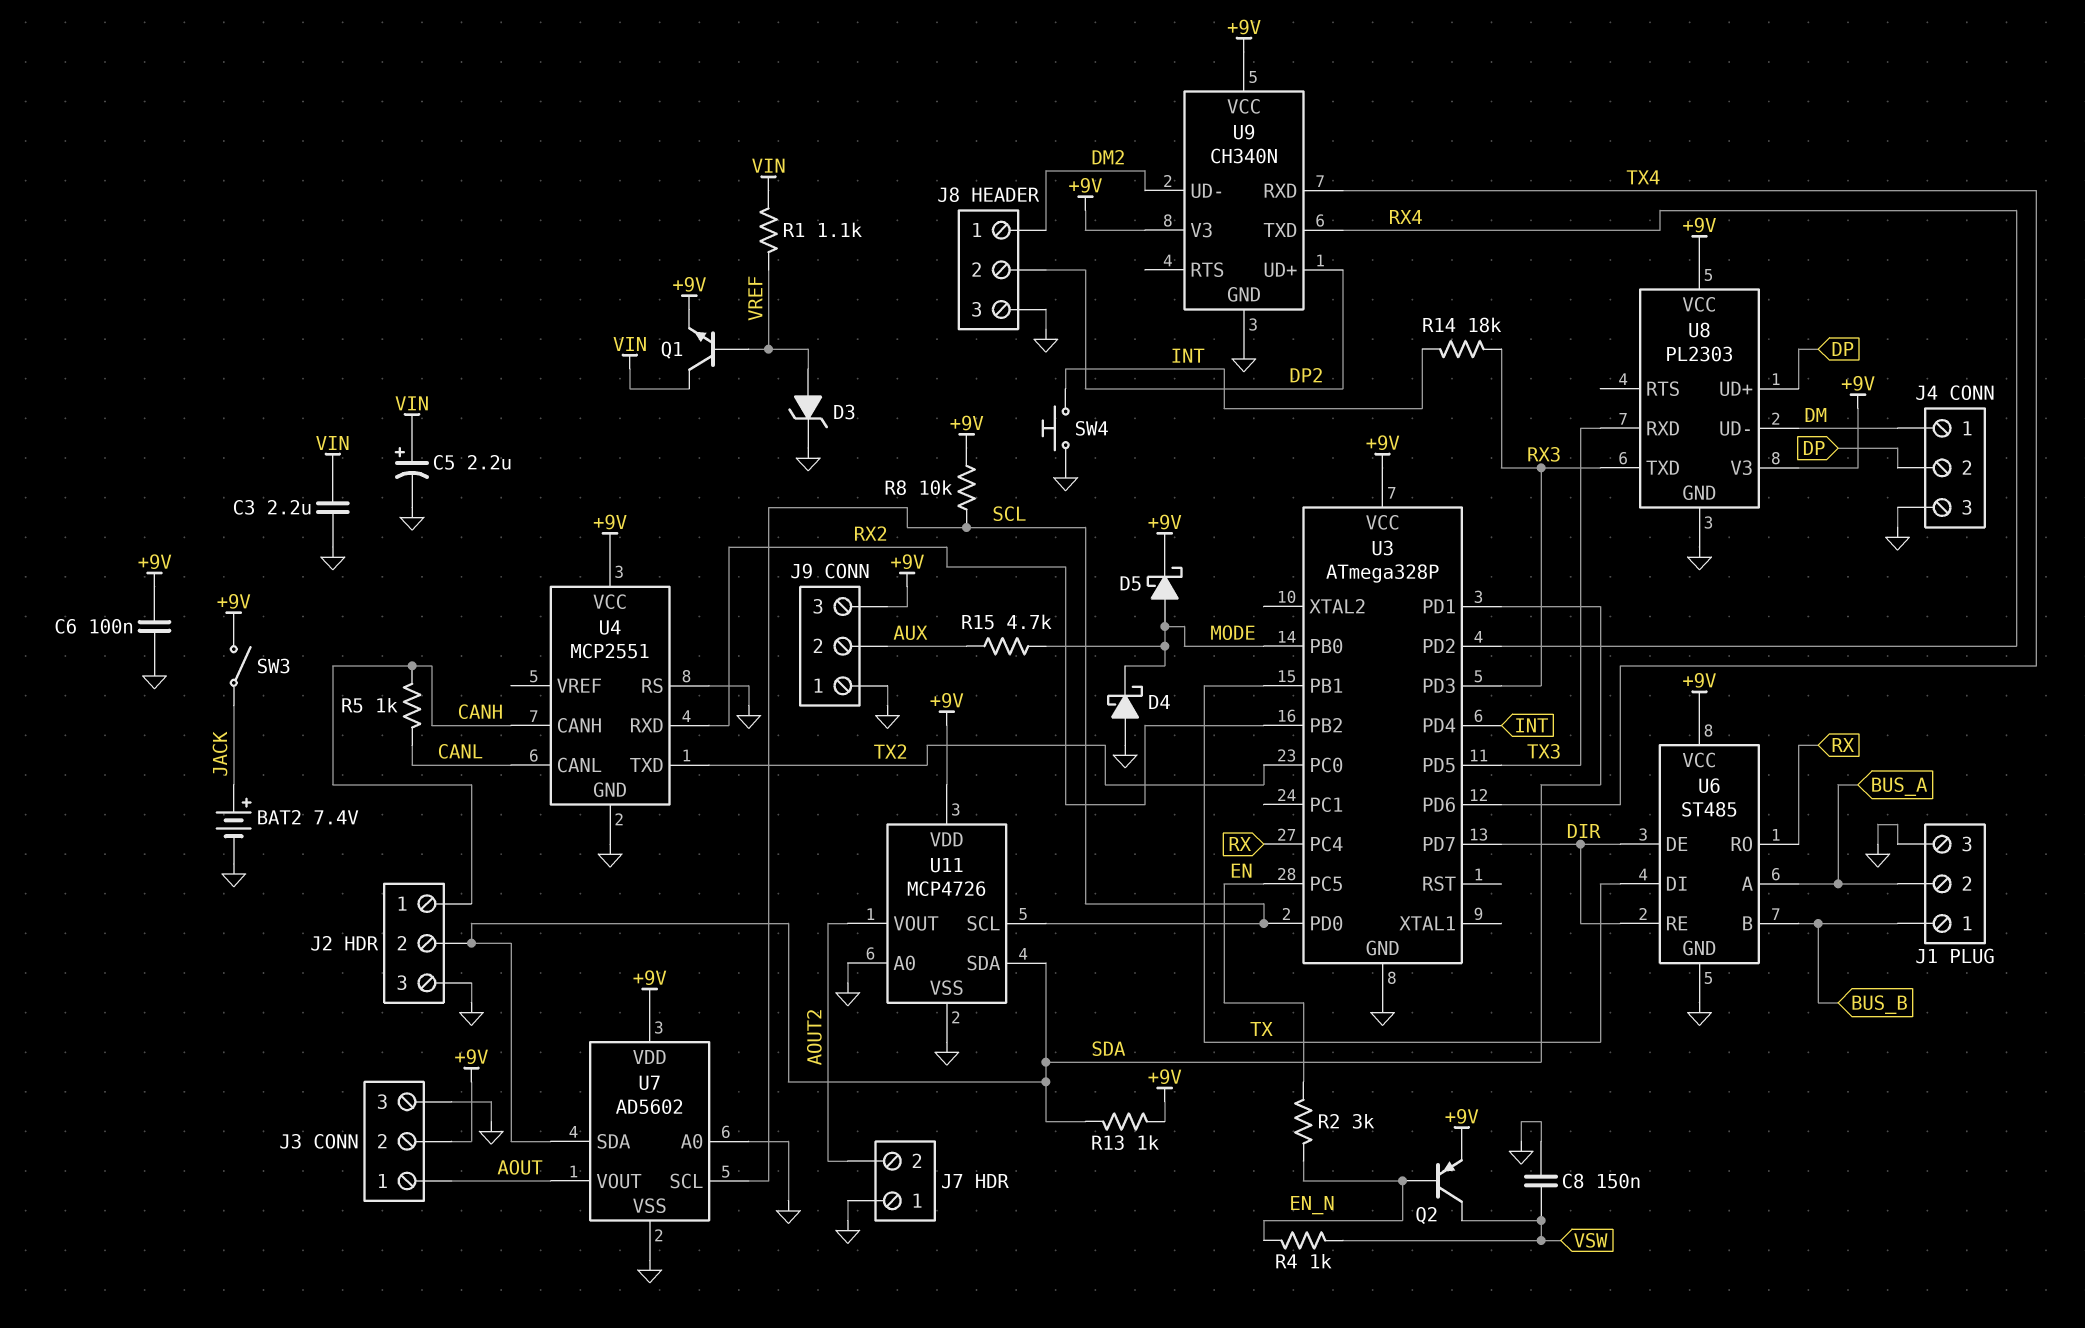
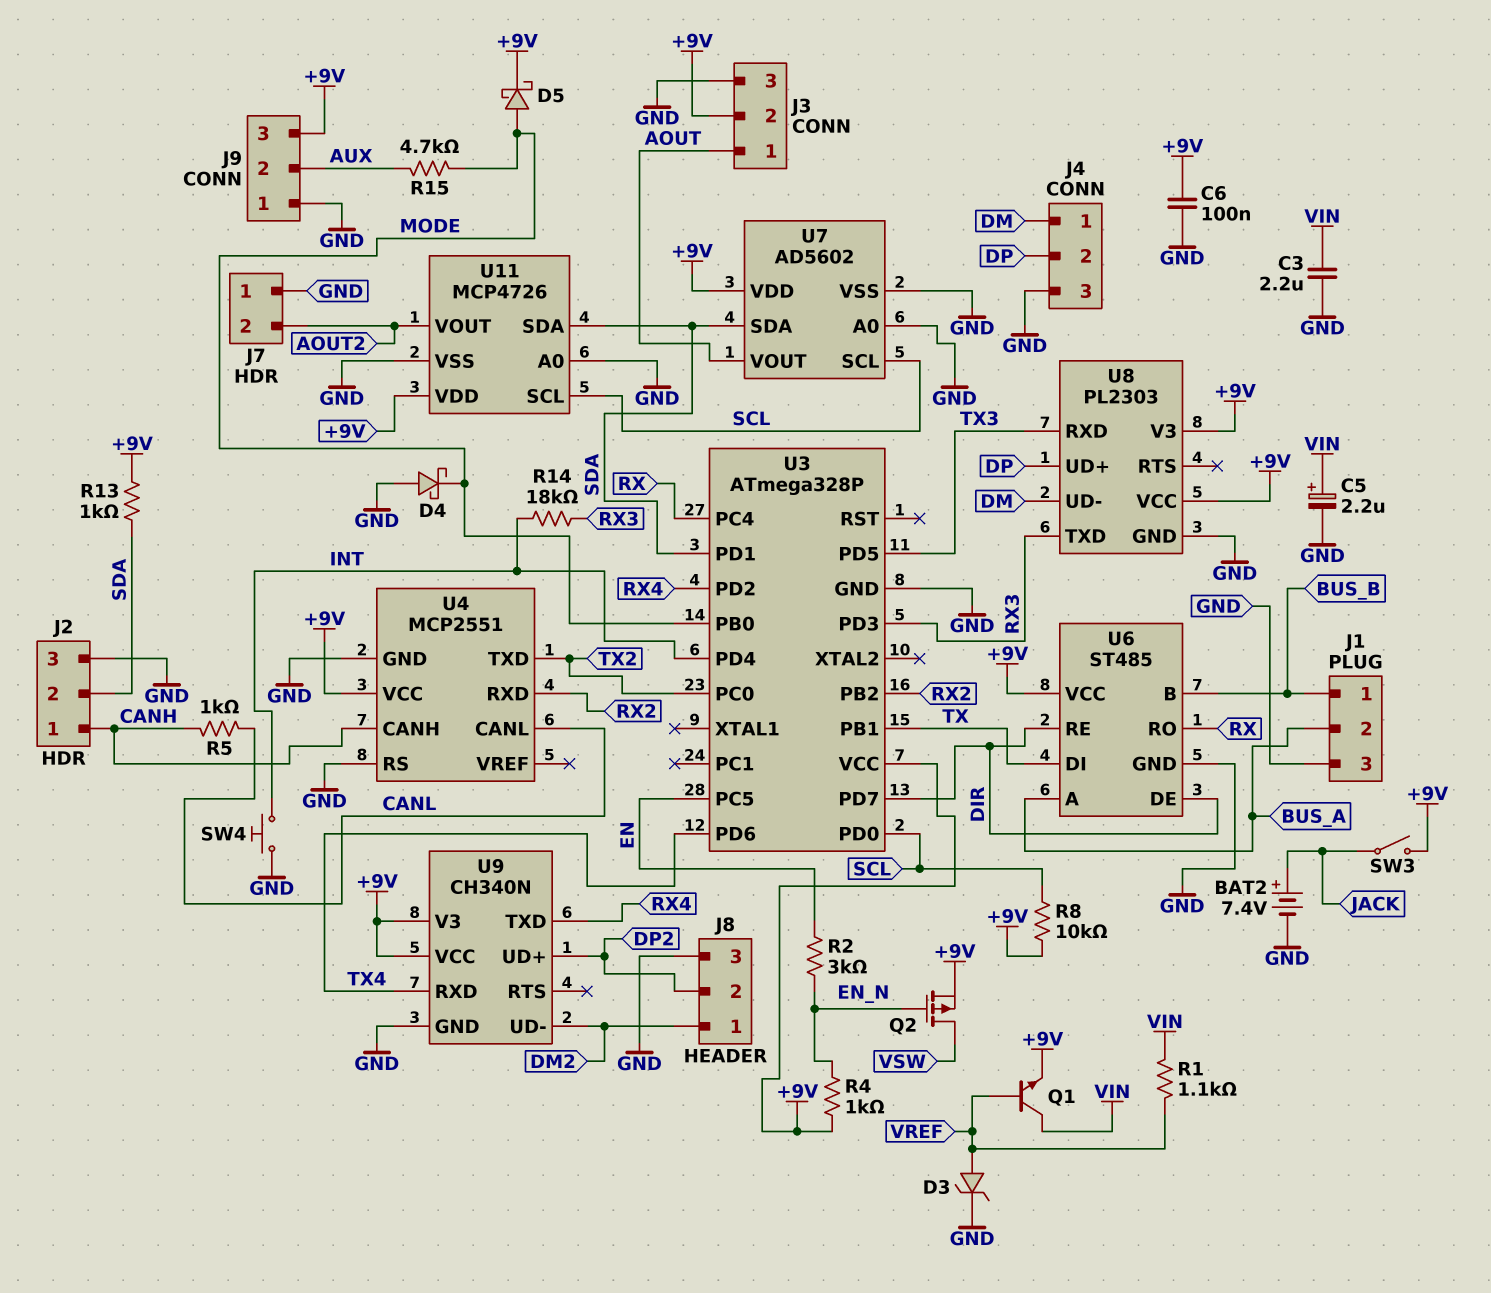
C8: 150nF (GND, VSW) -> none
Q2: PNP (B EN_N, C VSW, E +9V) -> PMOS (G EN_N, D VSW, S +9V)
R4: 1k (EN_N, VSW) -> 1k (+9V, EN_N)

